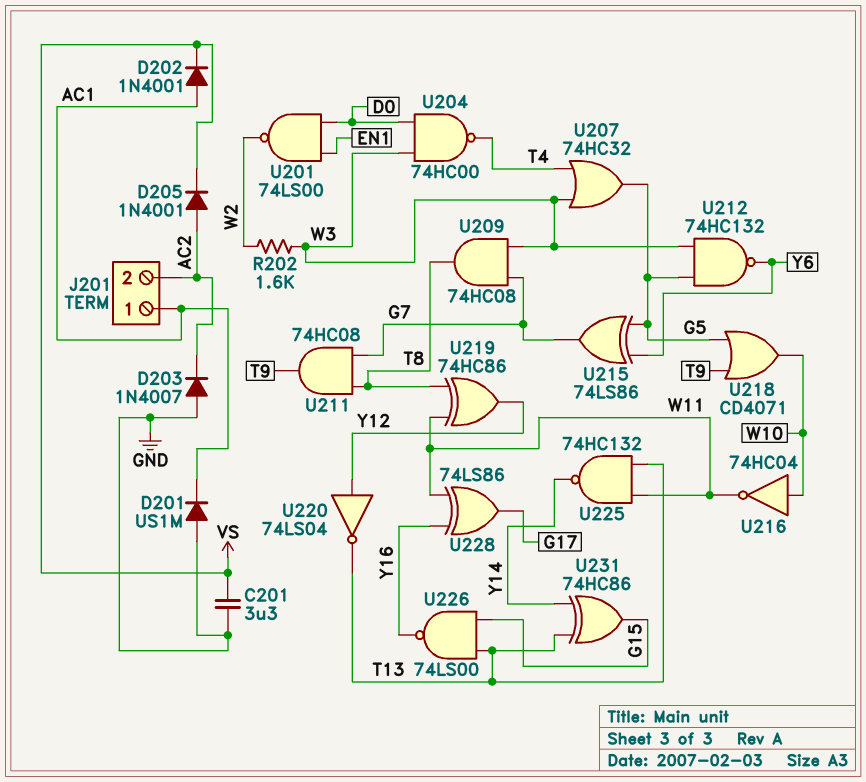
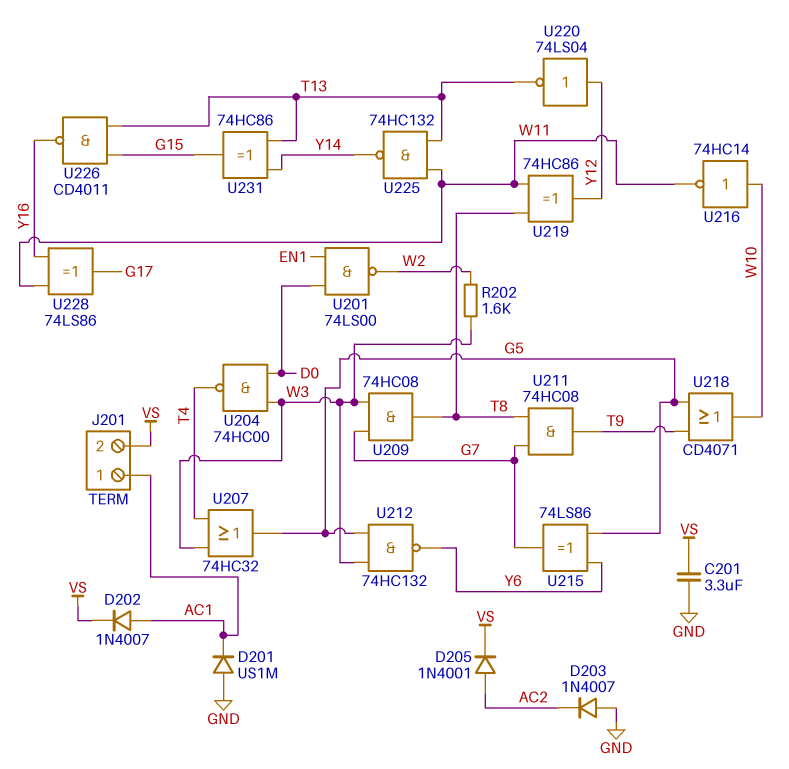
D202: diode 1N4001 (A AC1, K VS) -> diode 1N4007 (A AC1, K VS)
J201 pin 2: AC2 -> VS
U216: NOT 74HC04 (in W10, out W11) -> NOT 74HC14 (in W10, out W11)
U226: NAND 74LS00 (in G15, in T13, out Y16) -> NAND CD4011 (in G15, in T13, out Y16)

